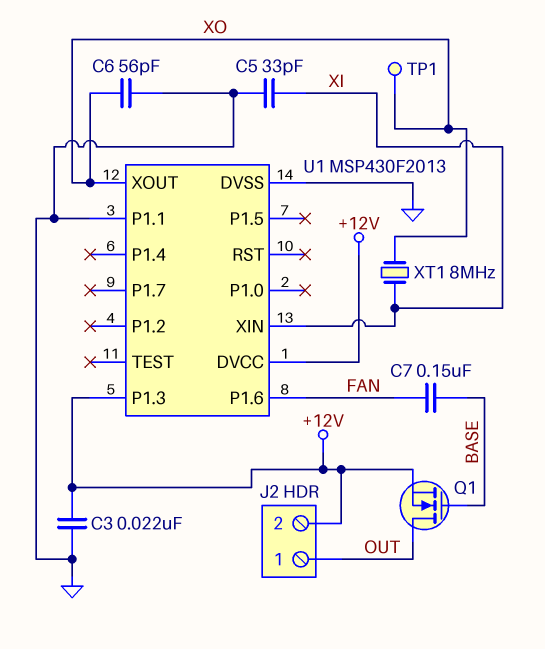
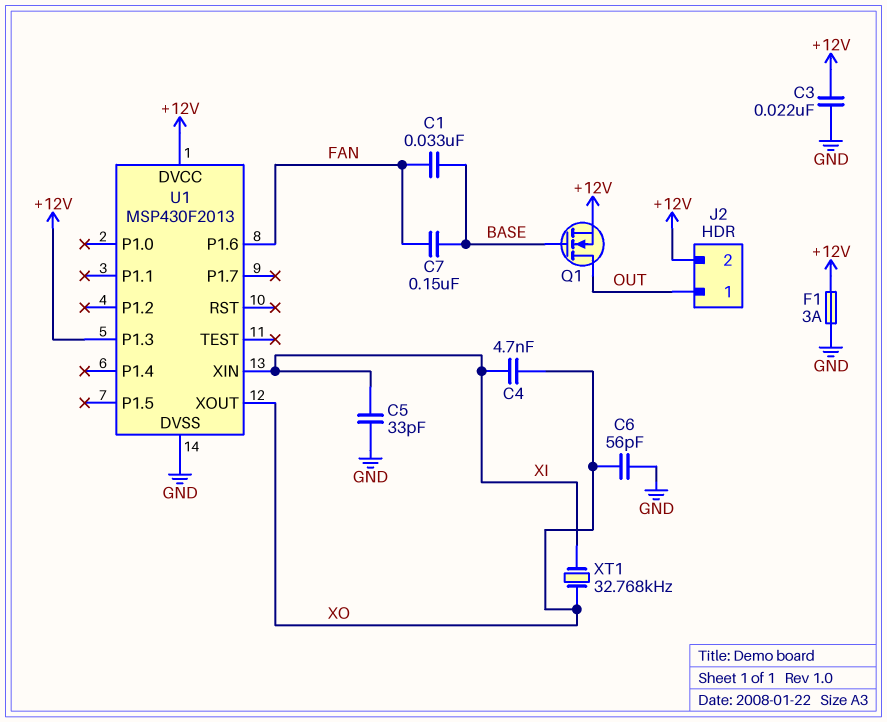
C1: none -> 33nF (BASE, FAN)
C4: none -> 4.7nF (XI, XO)
F1: none -> 3A (+12V, GND)
TP1: test point (XO) -> none
U1 pin P1.1: GND -> none
XT1: 8MHz (XI, XO) -> 32.768kHz (XI, XO)

